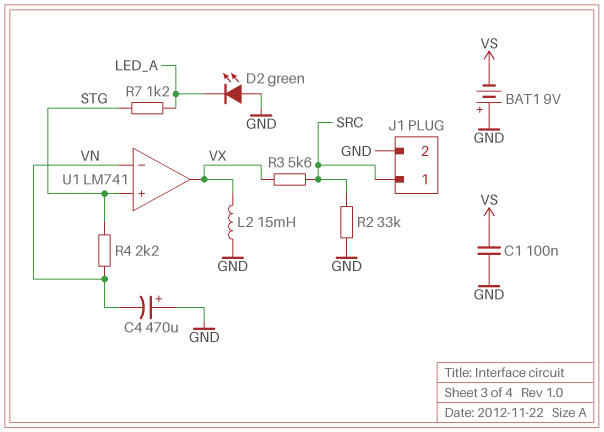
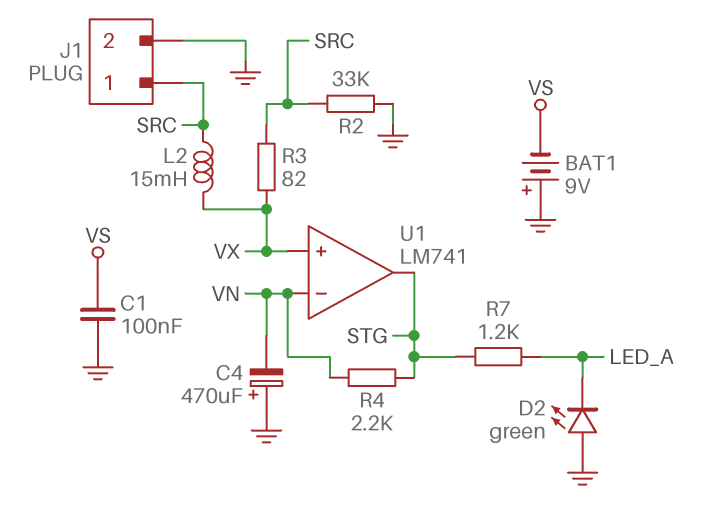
L2: 15mH (GND, VX) -> 15mH (SRC, VX)
R3: 5.6k (SRC, VX) -> 82 (SRC, VX)
U1 pin in+: STG -> VX
U1 pin out: VX -> STG

